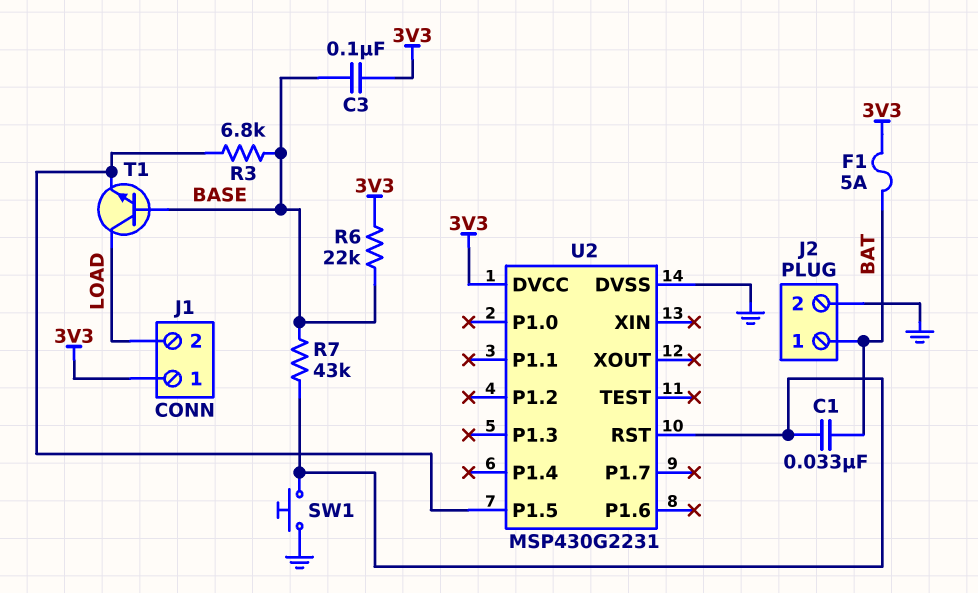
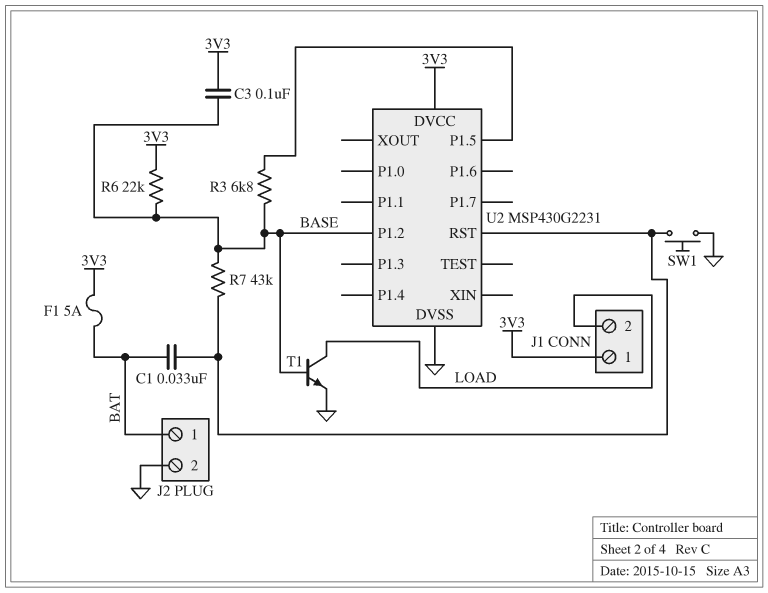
T1: NPN (B BASE, C LOAD, E U2/P1.5) -> NPN (B BASE, C LOAD, E GND)
U2 pin P1.2: none -> BASE

